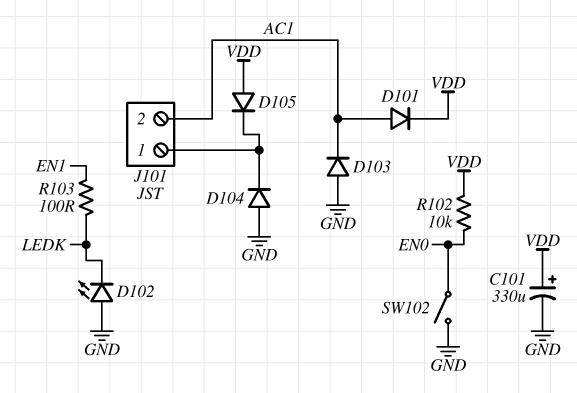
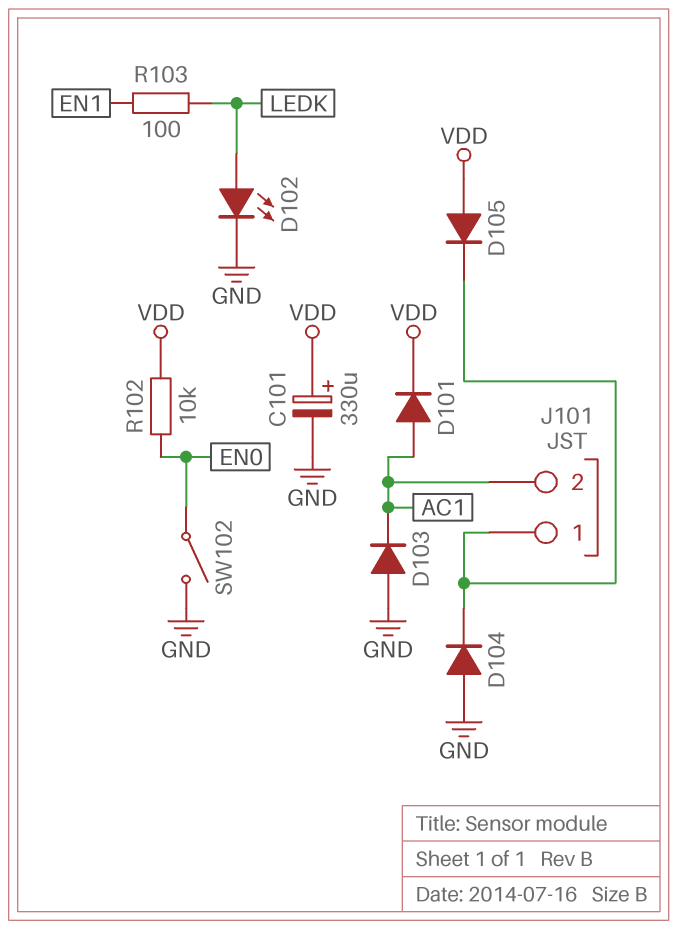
D102: LED (A GND, K LEDK) -> LED (A LEDK, K GND)

